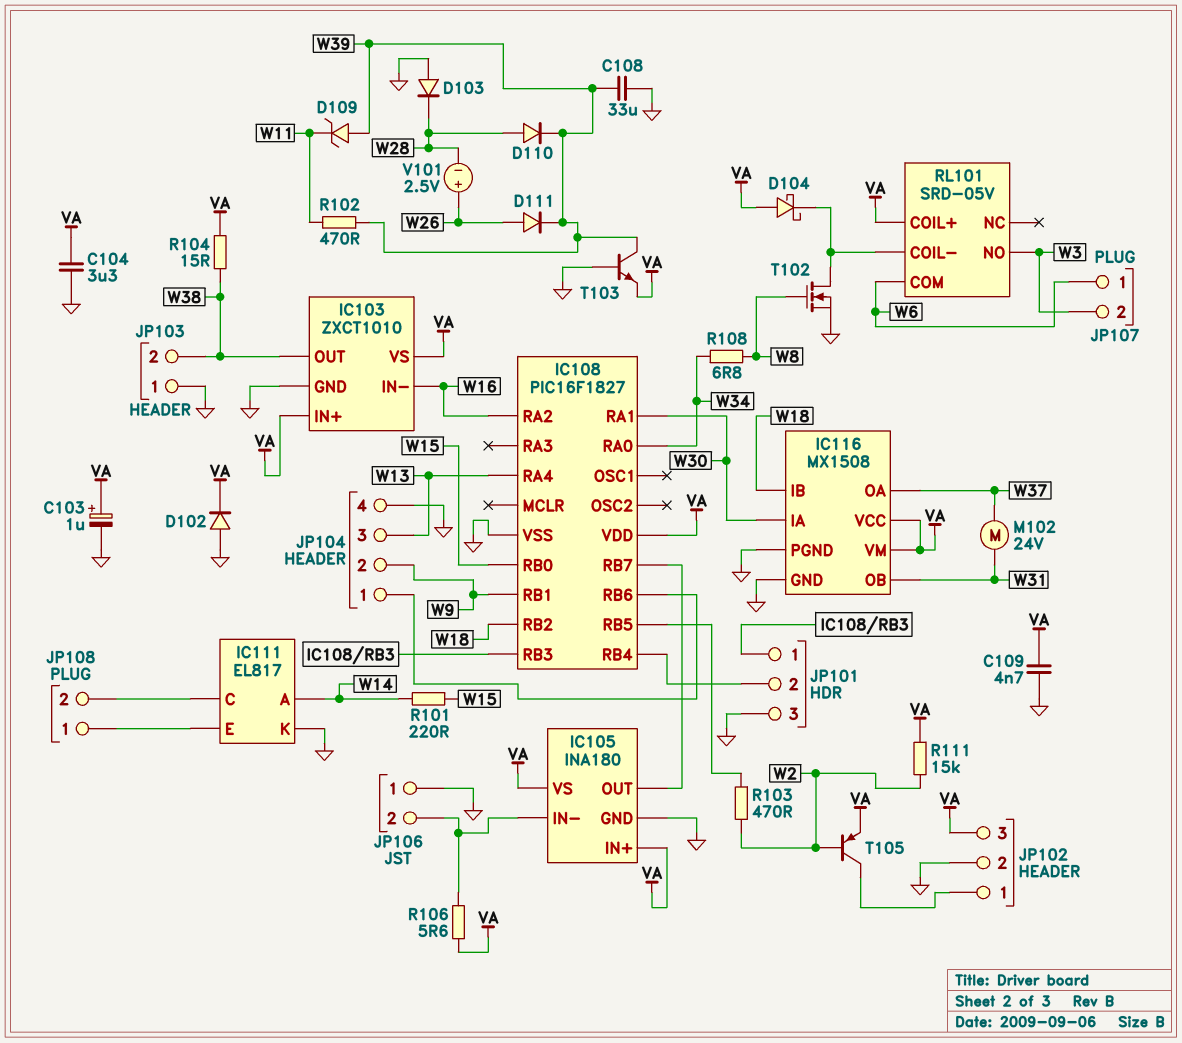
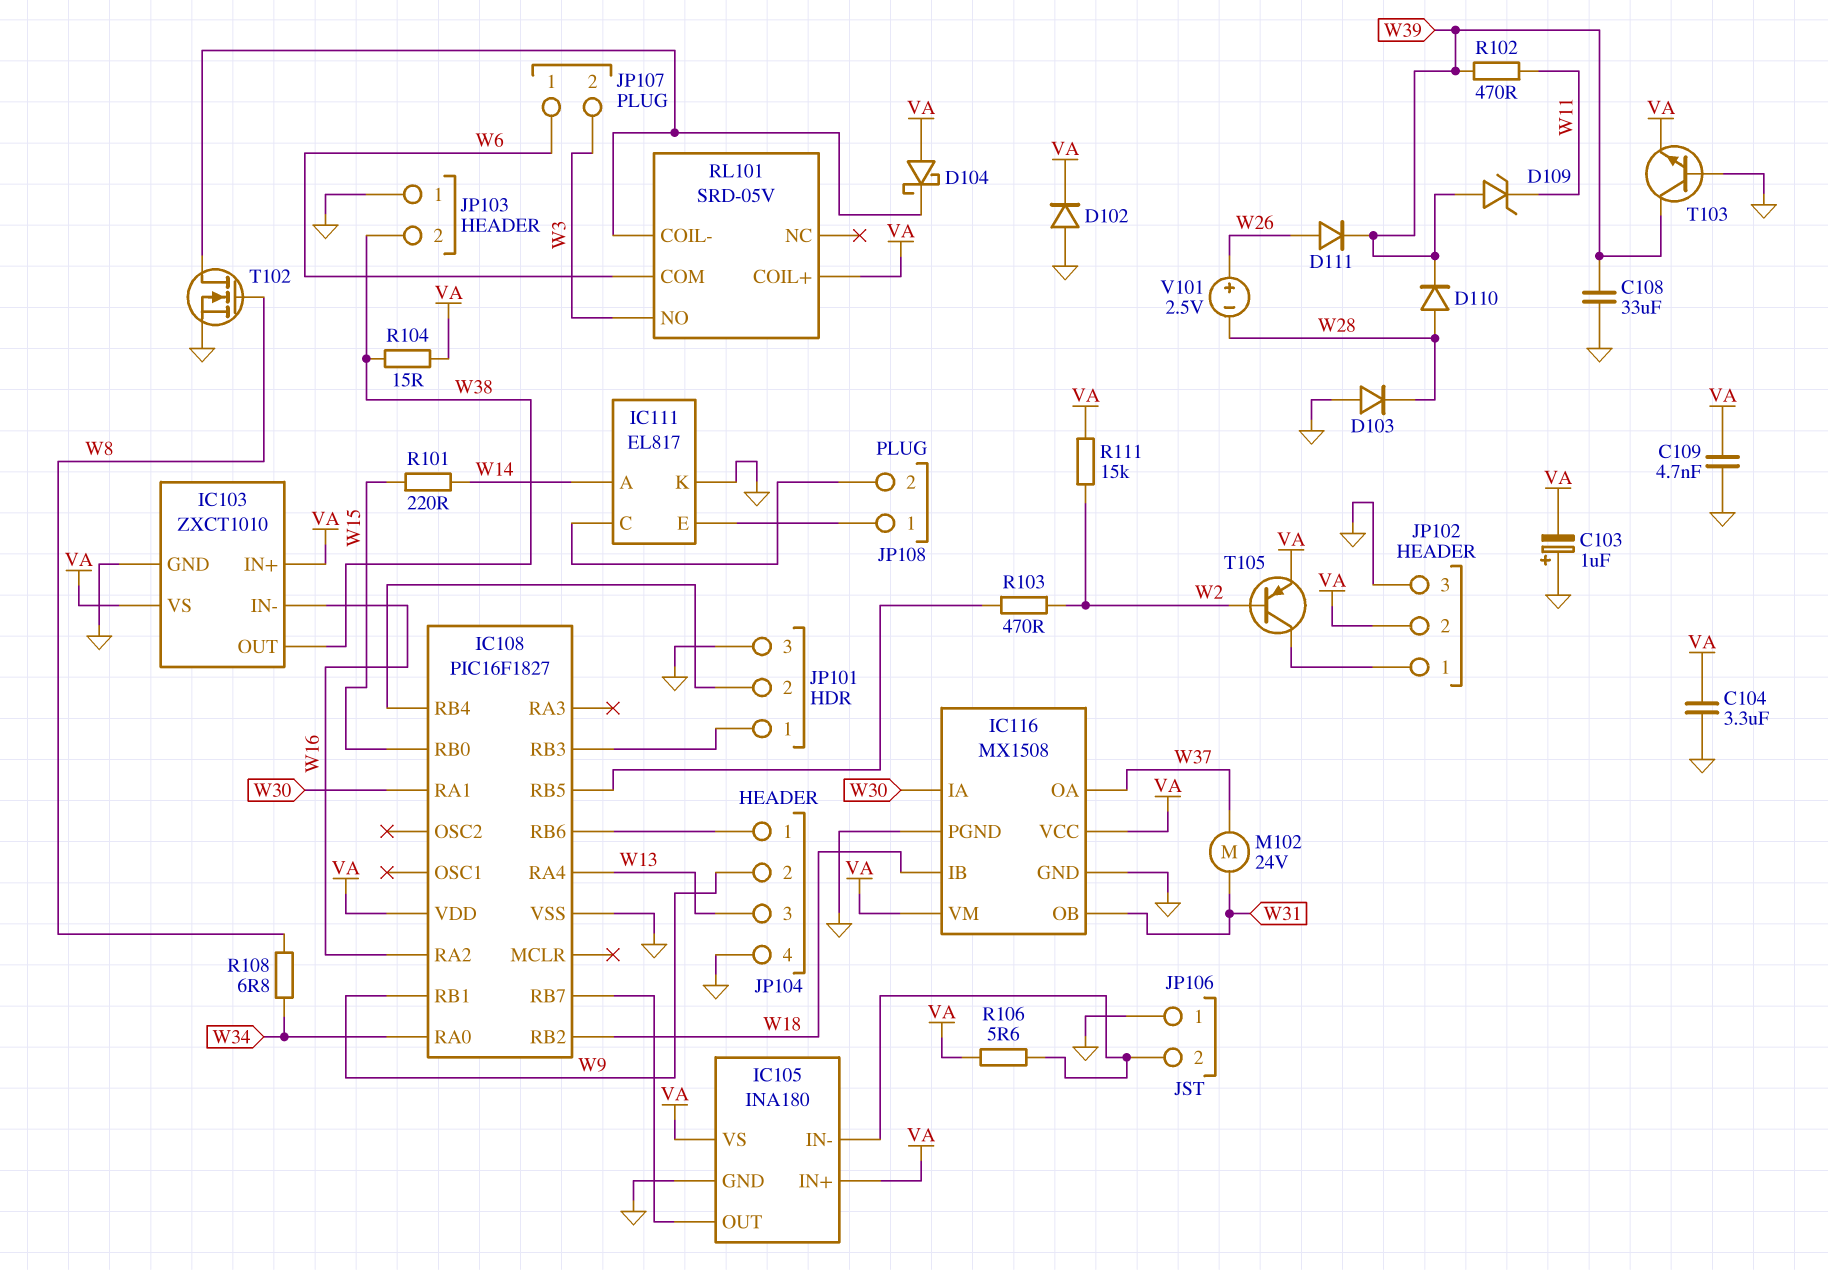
C103: 1uF (plus VA, minus GND) -> 1uF (plus GND, minus VA)
JP102 pin 2: GND -> VA
JP102 pin 3: VA -> GND

